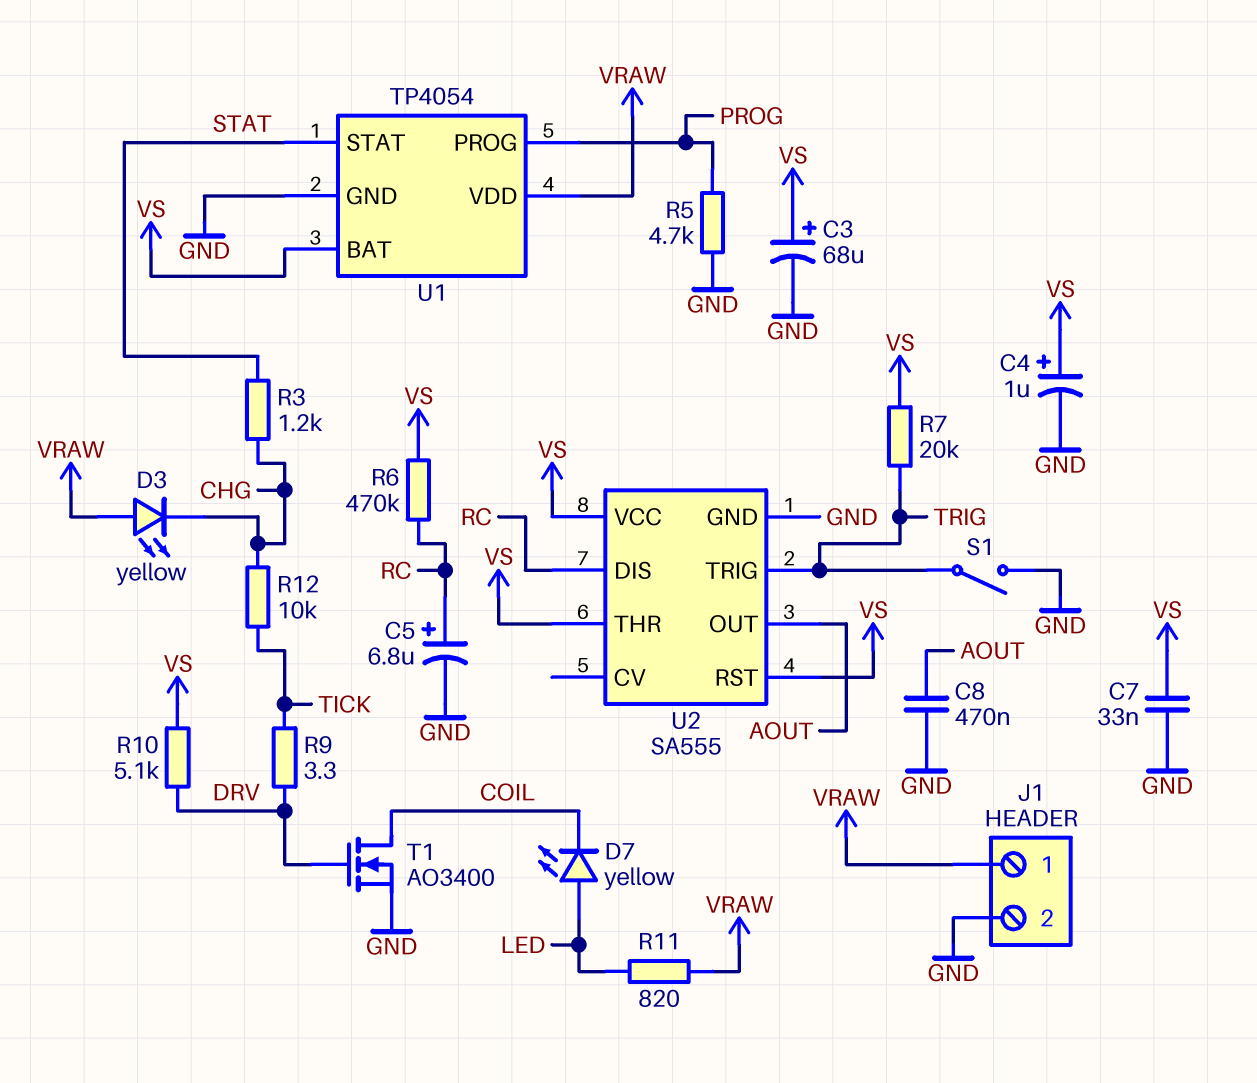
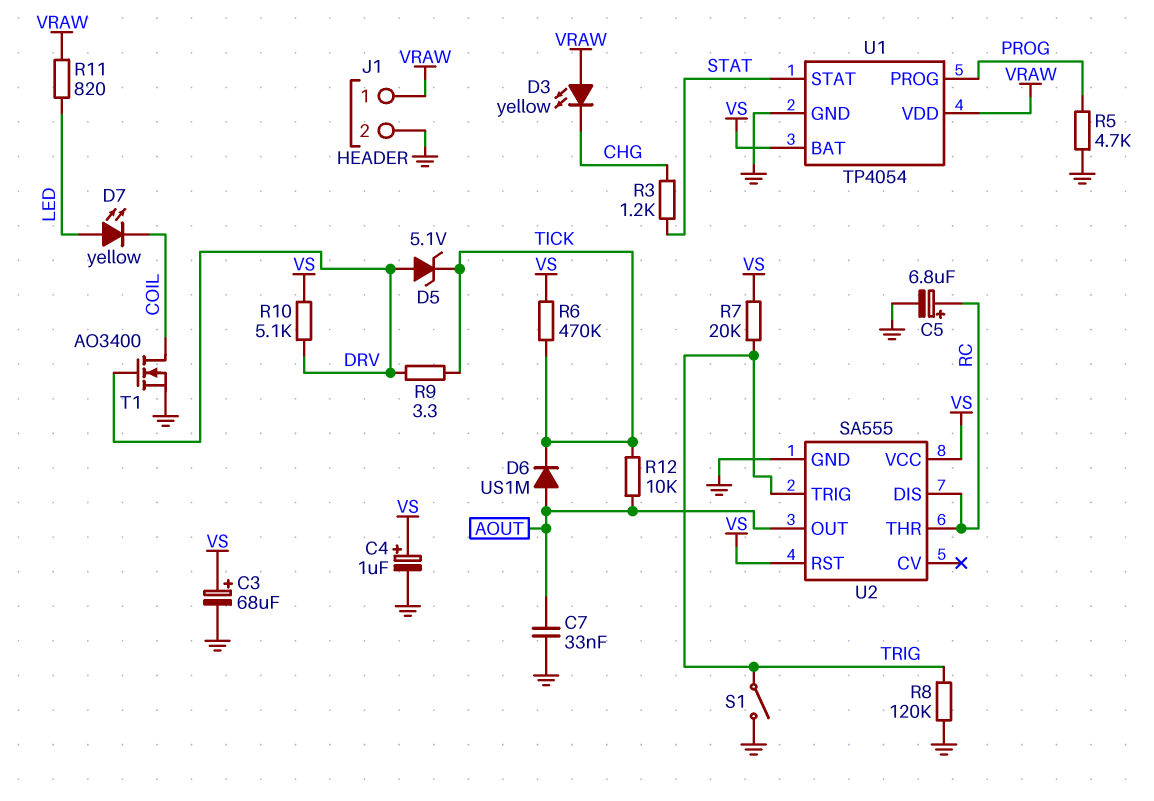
C7: 33nF (GND, VS) -> 33nF (AOUT, GND)
C8: 470nF (AOUT, GND) -> none
D5: none -> zener 5.1V (A DRV, K TICK)
D6: none -> diode US1M (A AOUT, K TICK)
R6: 470k (RC, VS) -> 470k (TICK, VS)
R8: none -> 120k (GND, TRIG)
R12: 10k (CHG, TICK) -> 10k (AOUT, TICK)
U2 pin THR: VS -> RC

